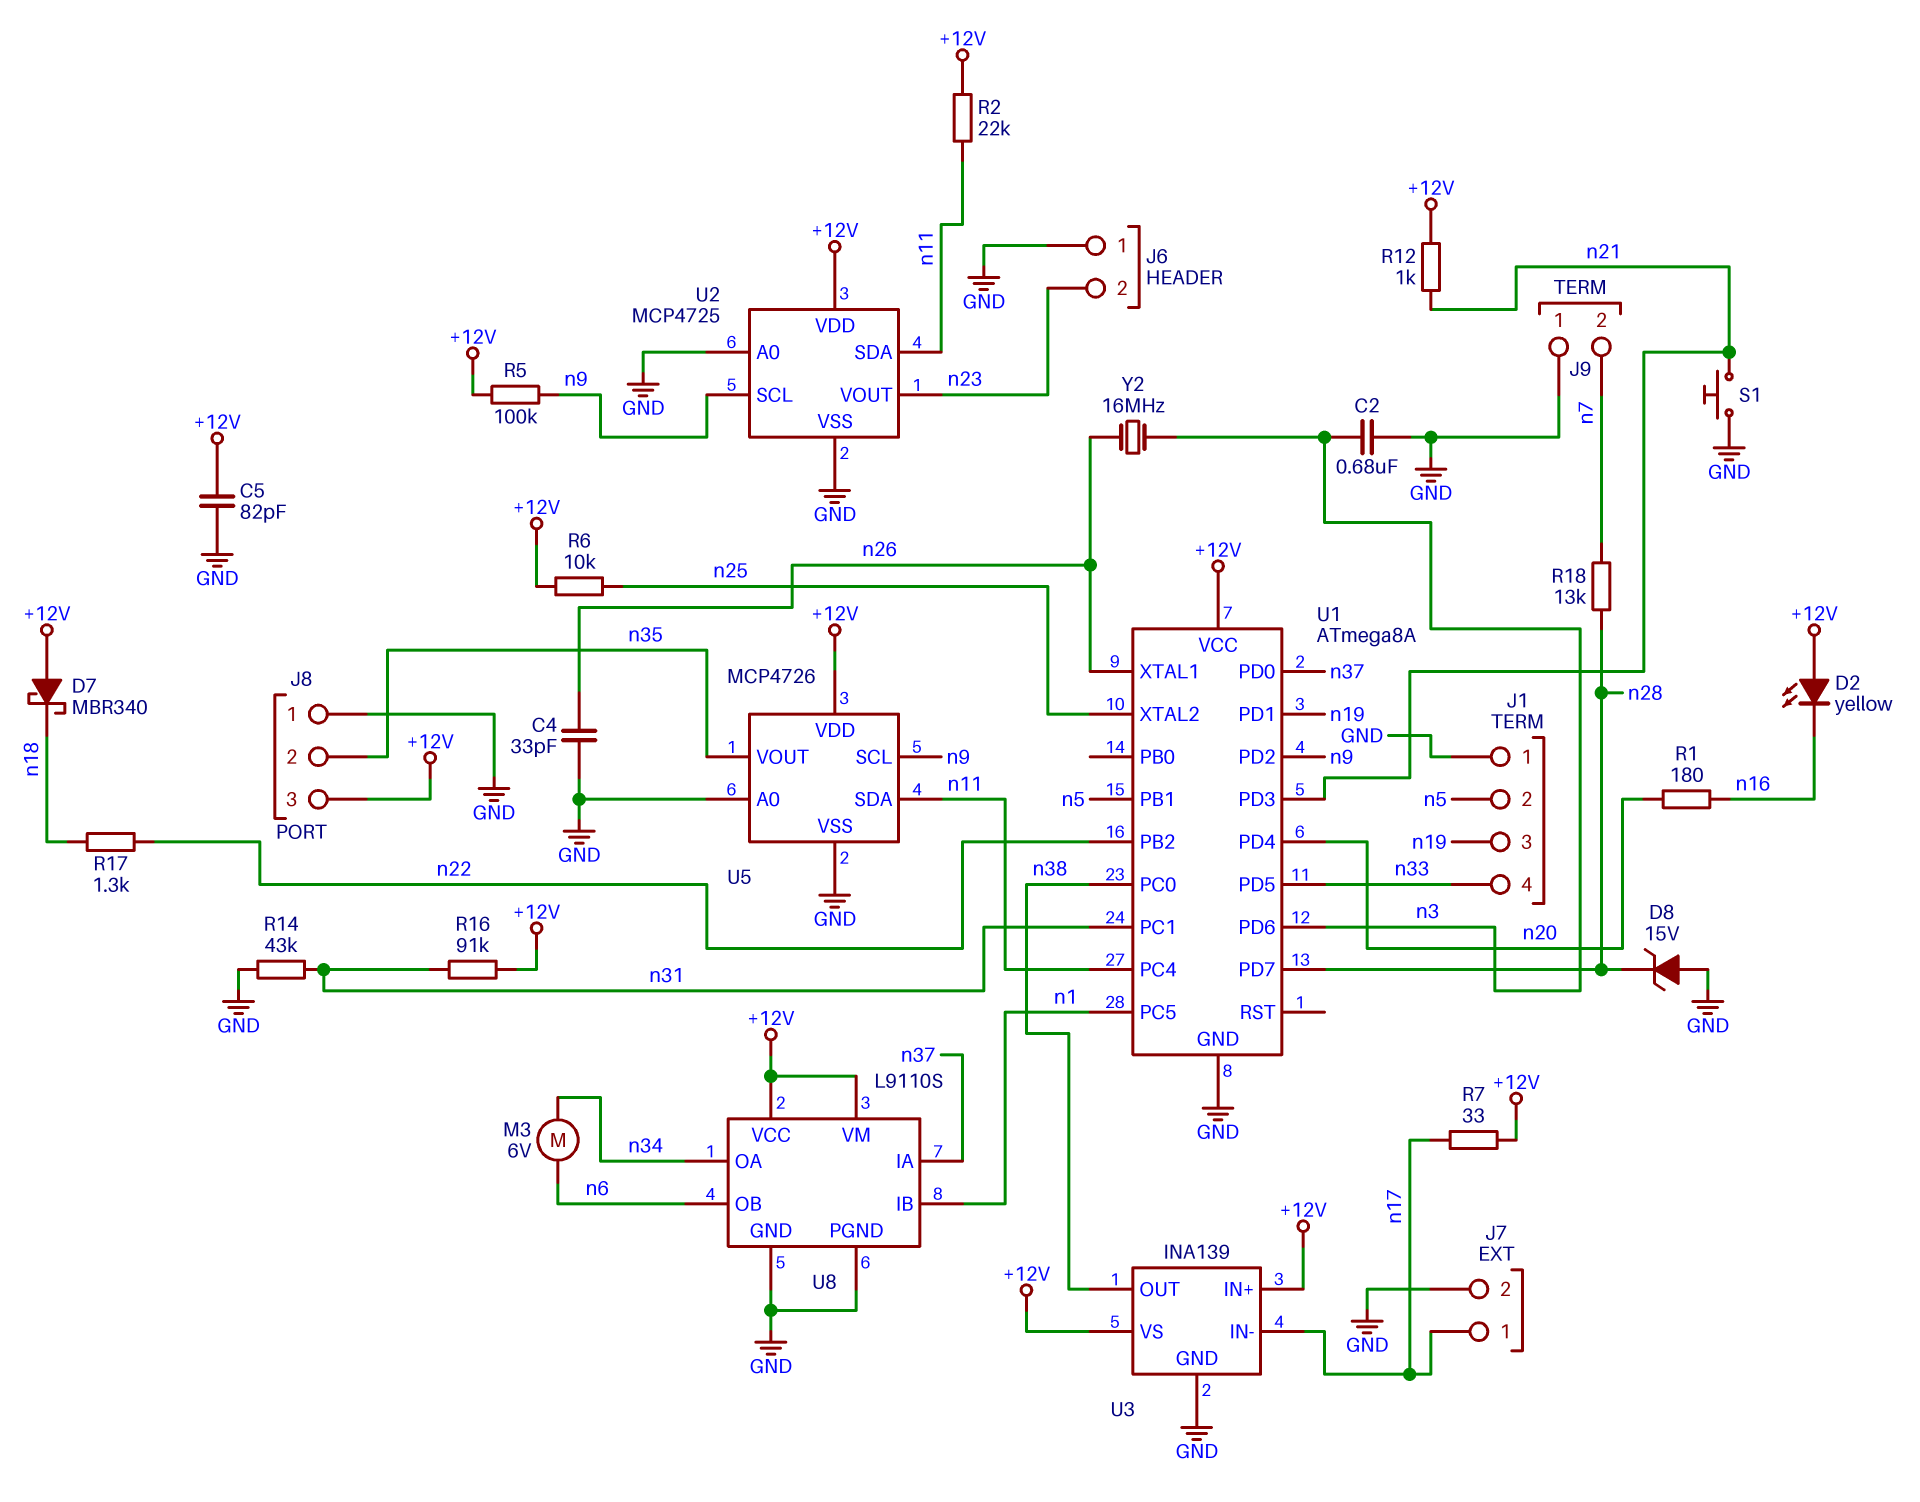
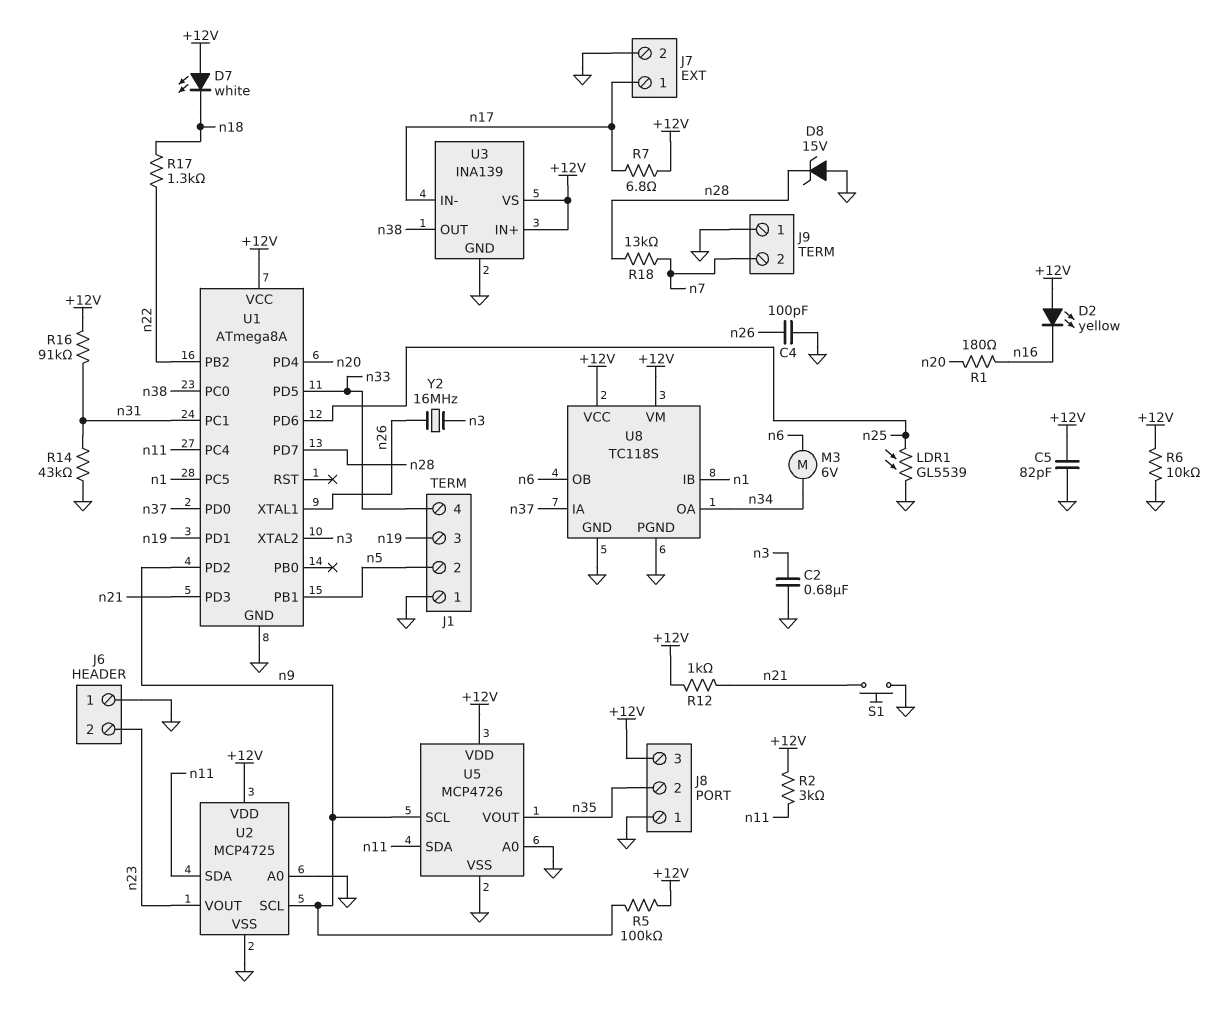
C4: 33pF (GND, n26) -> 100pF (GND, n26)
D7: schottky MBR340 (A +12V, K n18) -> LED white (A +12V, K n18)
LDR1: none -> GL5539 (GND, n25)
R2: 22k (+12V, n11) -> 3k (+12V, n11)
R6: 10k (+12V, n25) -> 10k (+12V, GND)
R7: 33 (+12V, n17) -> 6.8 (+12V, n17)
U1 pin PD6: n3 -> n25
U1 pin XTAL2: n25 -> n3
U8: L9110S -> TC118S

